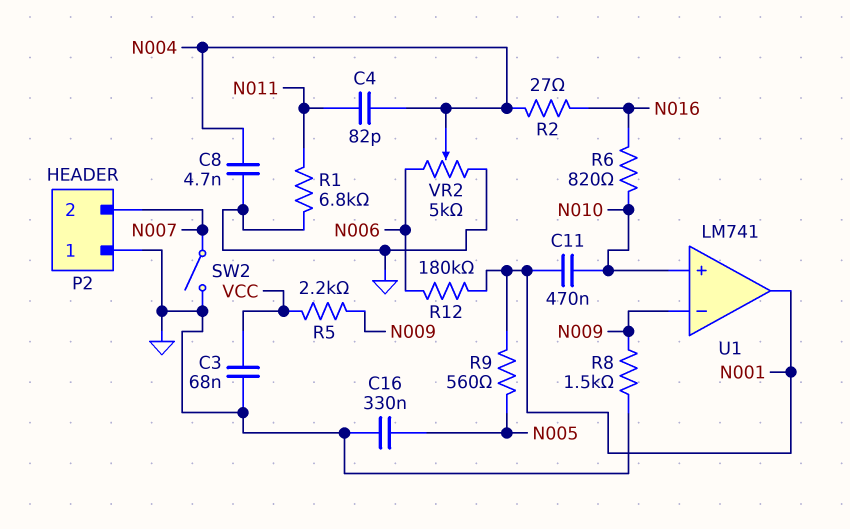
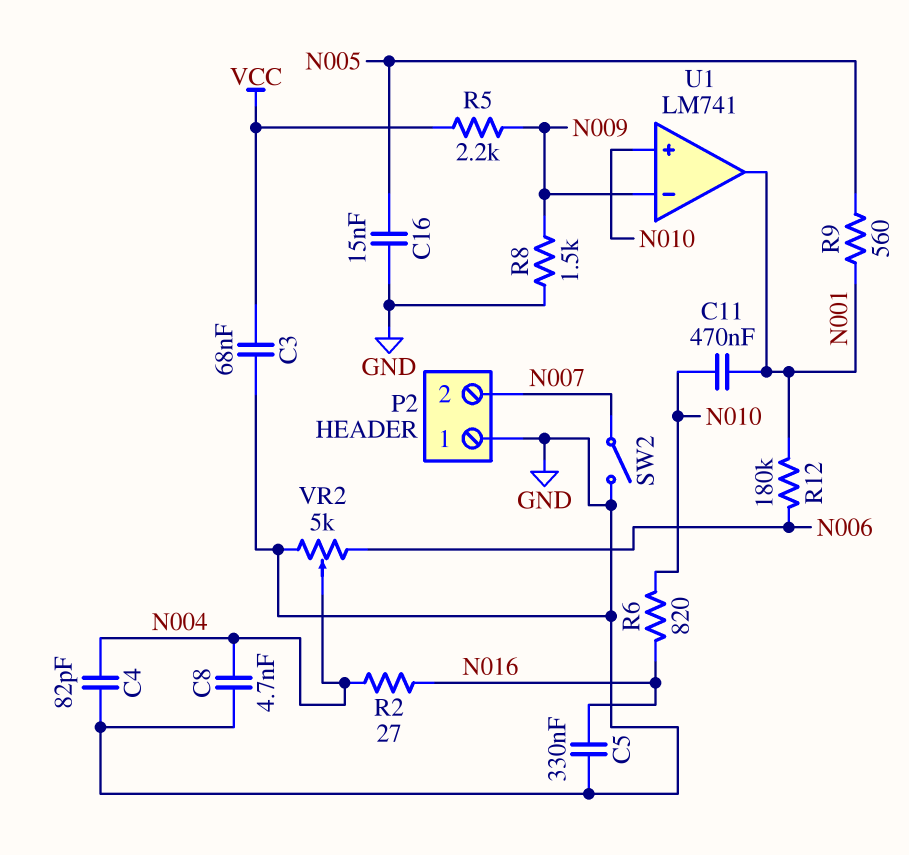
C4: 82pF (N004, N011) -> 82pF (GND, N004)
C5: none -> 330nF (GND, N016)
C16: 330nF (GND, N005) -> 15nF (GND, N005)
R1: 6.8k (GND, N011) -> none

